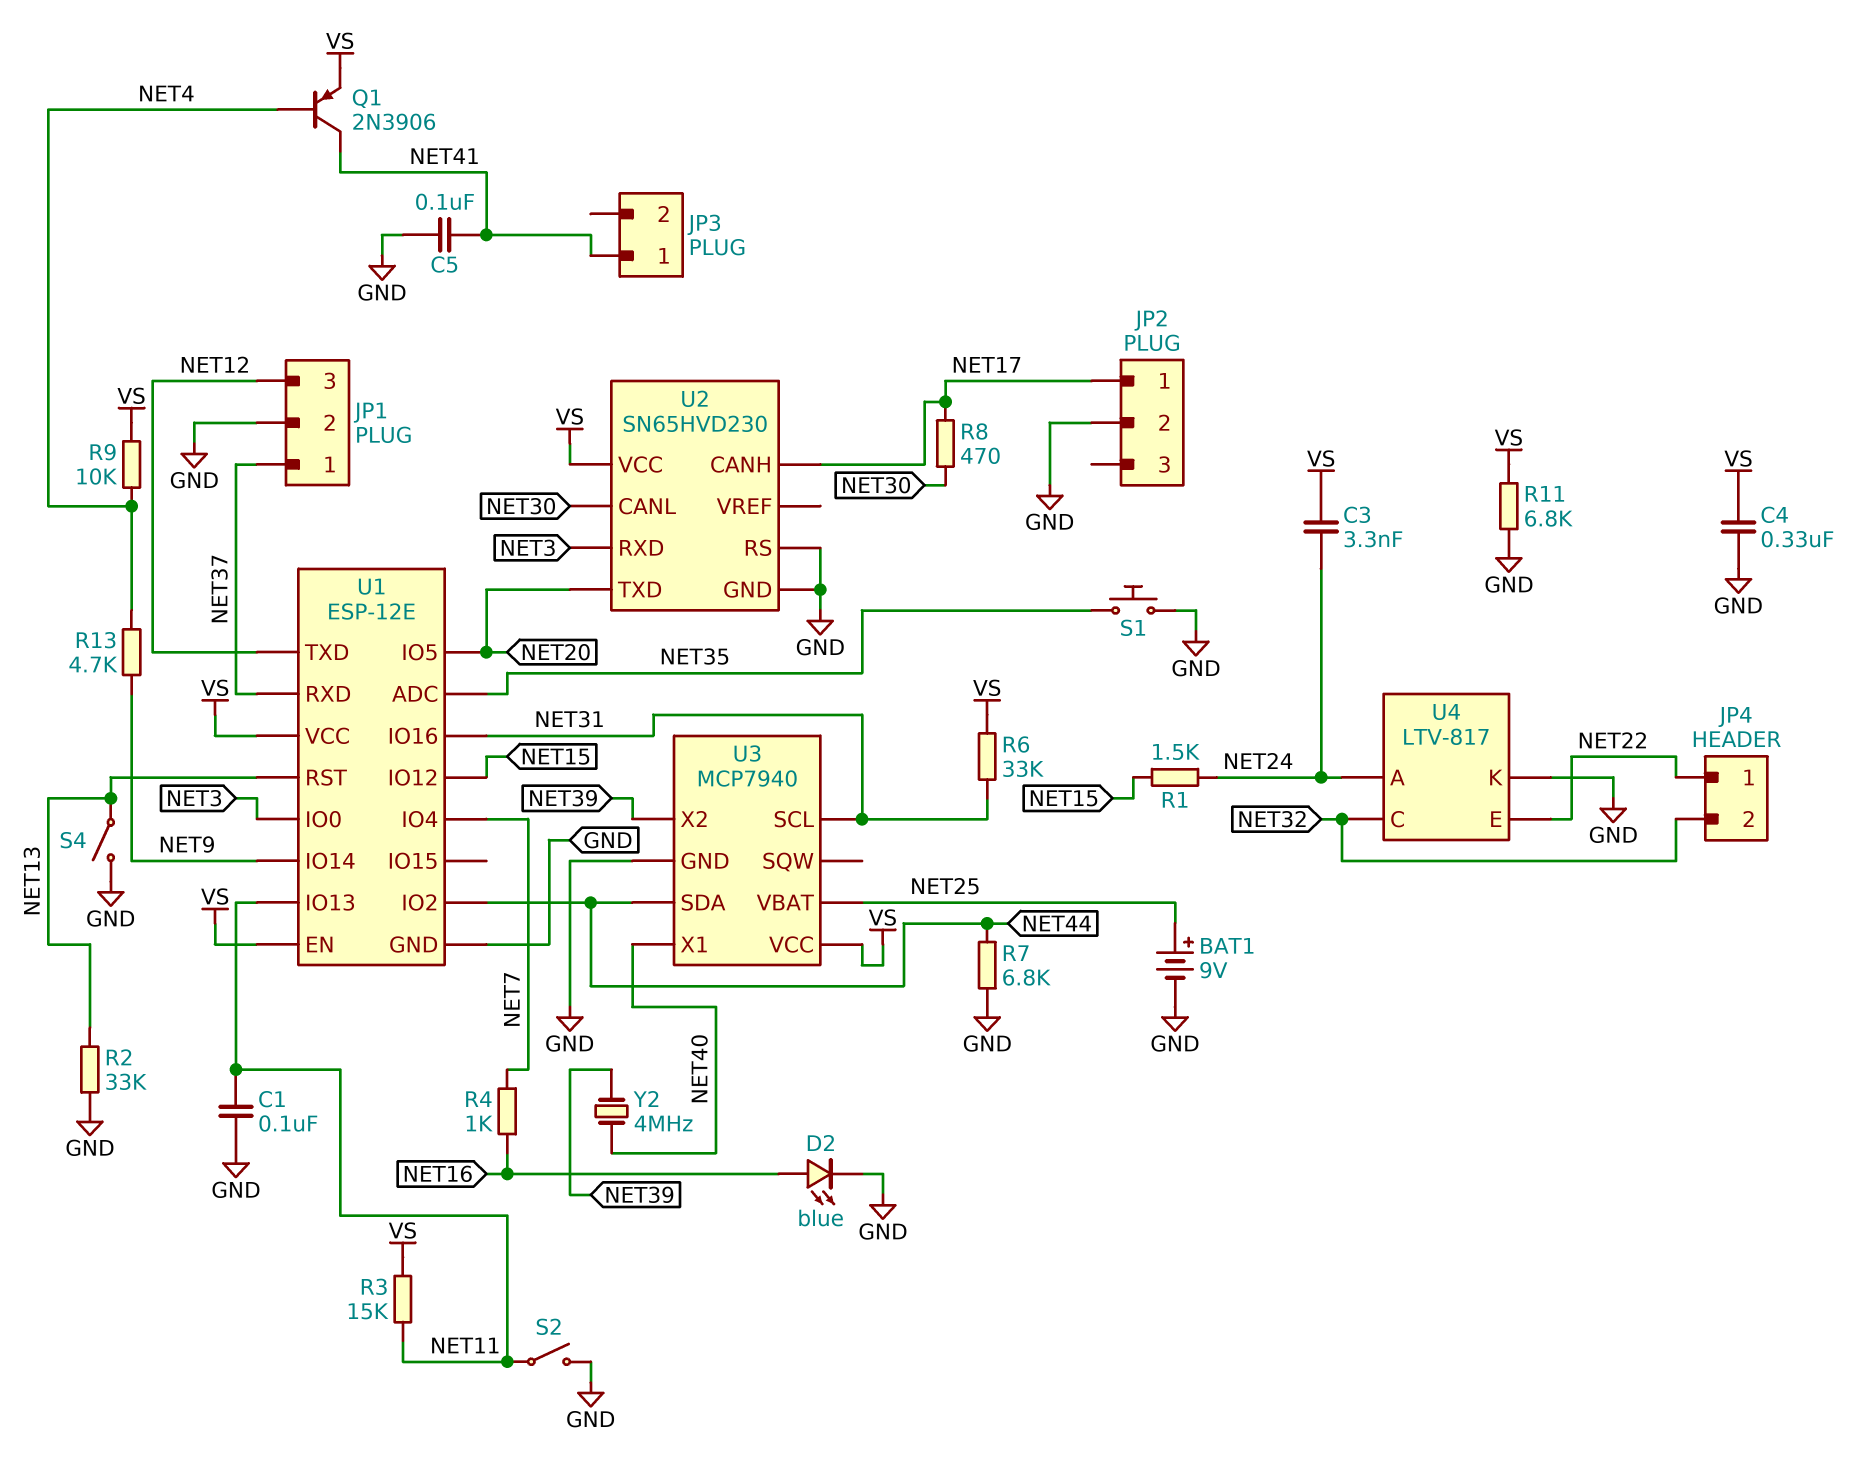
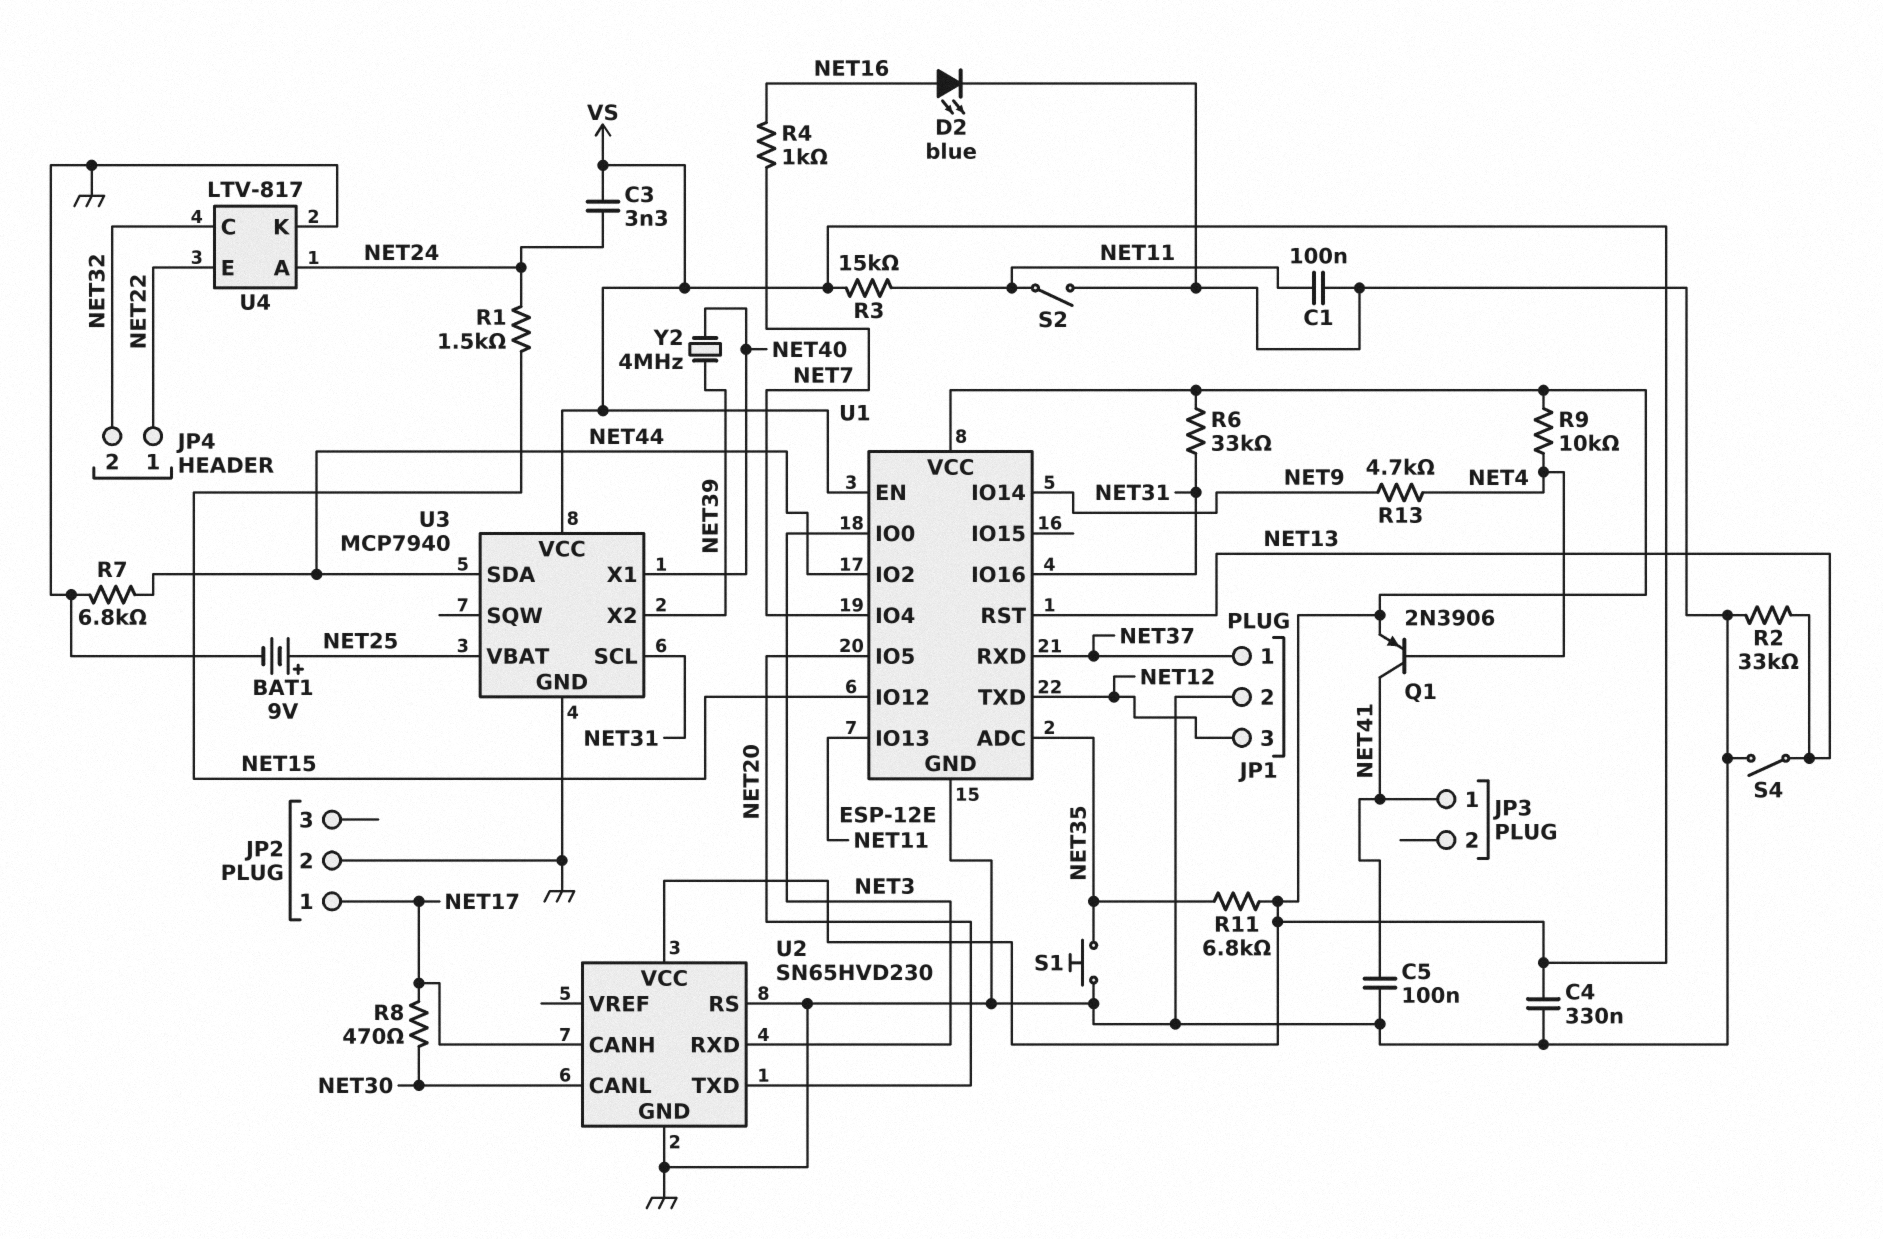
R11: 6.8k (GND, VS) -> 6.8k (NET35, VS)

